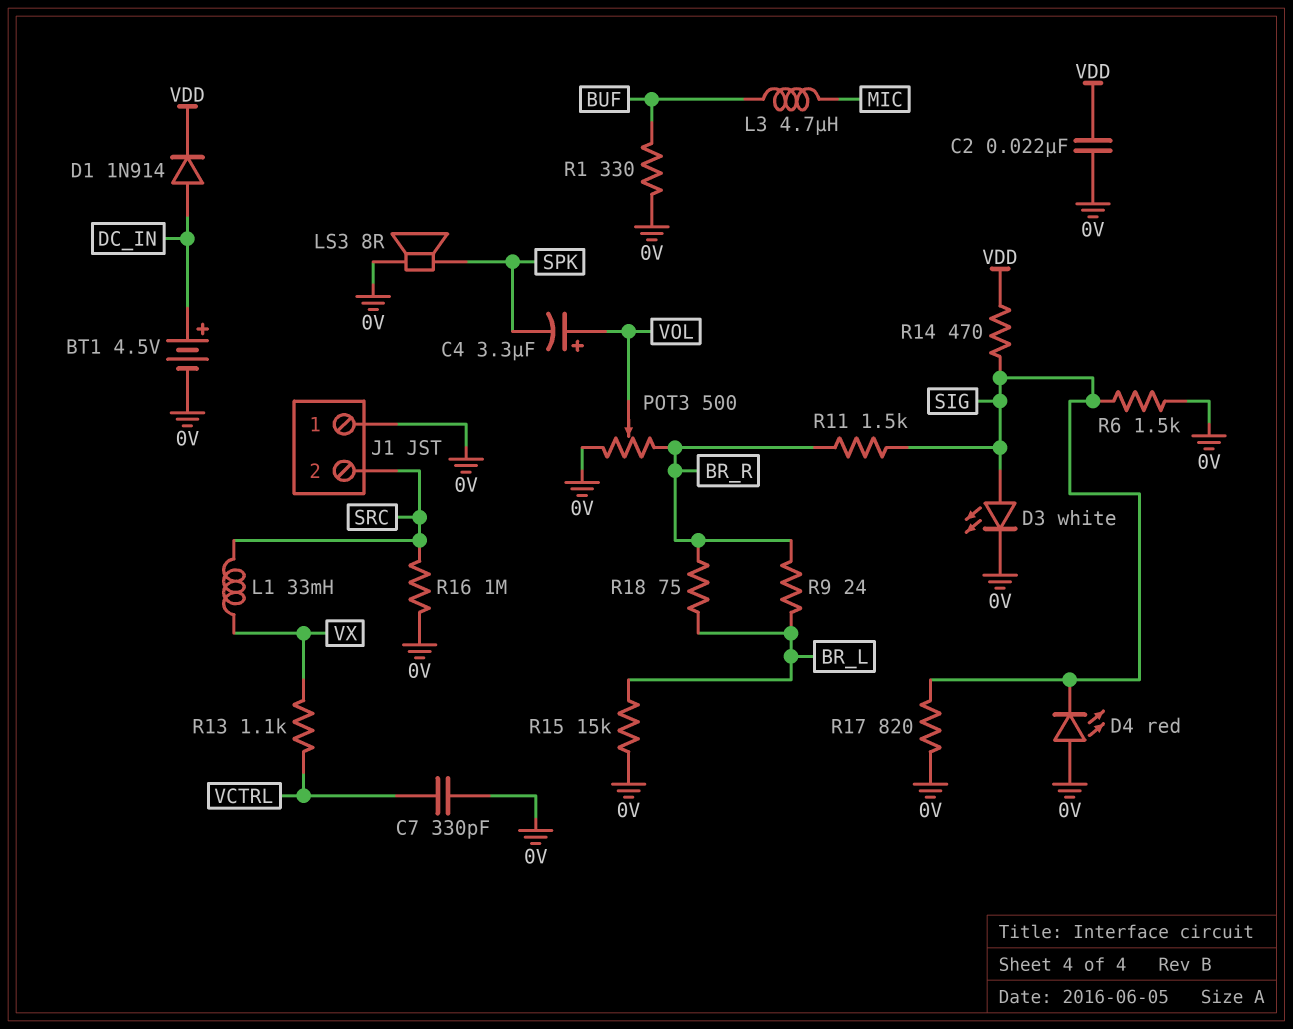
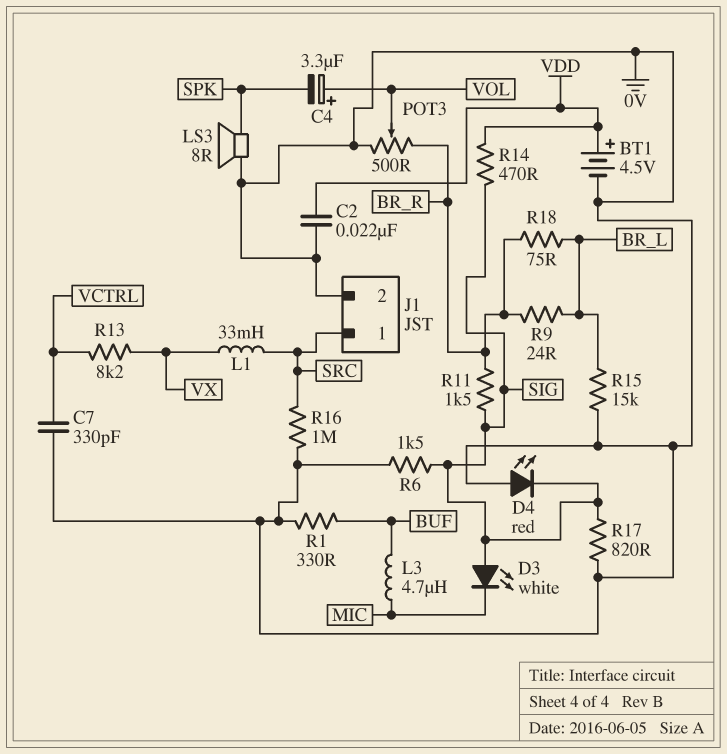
BT1: 4.5V (plus DC_IN, minus 0V) -> 4.5V (plus VDD, minus 0V)
D1: diode 1N914 (A DC_IN, K VDD) -> none
D3: LED white (A SIG, K 0V) -> LED white (A SIG, K MIC)
J1 pin 1: 0V -> SRC
J1 pin 2: SRC -> 0V
R13: 1.1k (VCTRL, VX) -> 8.2k (VCTRL, VX)

